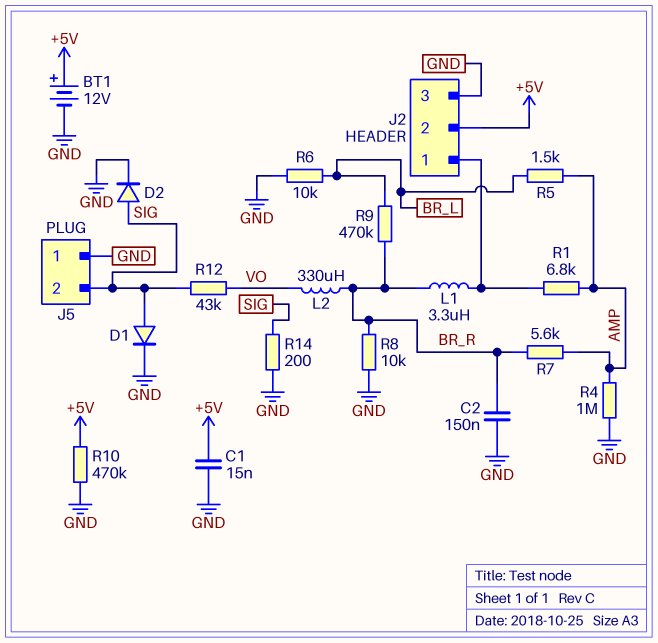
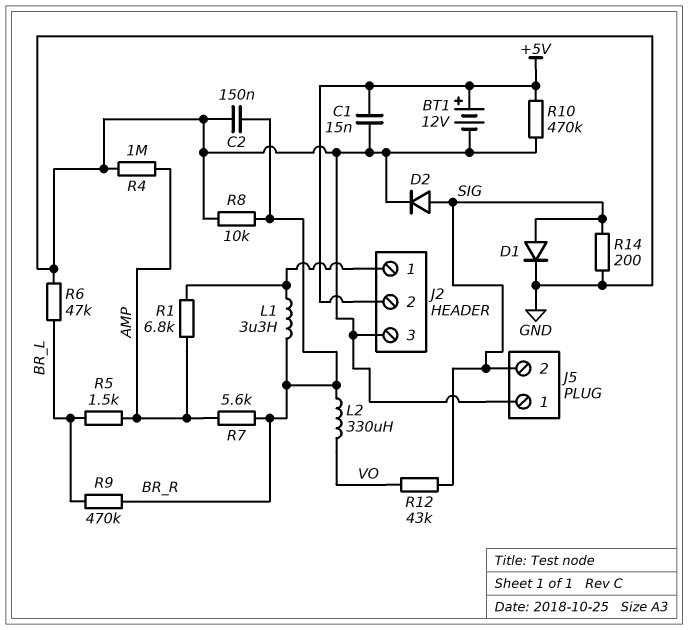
R6: 10k (BR_L, GND) -> 47k (BR_L, GND)

